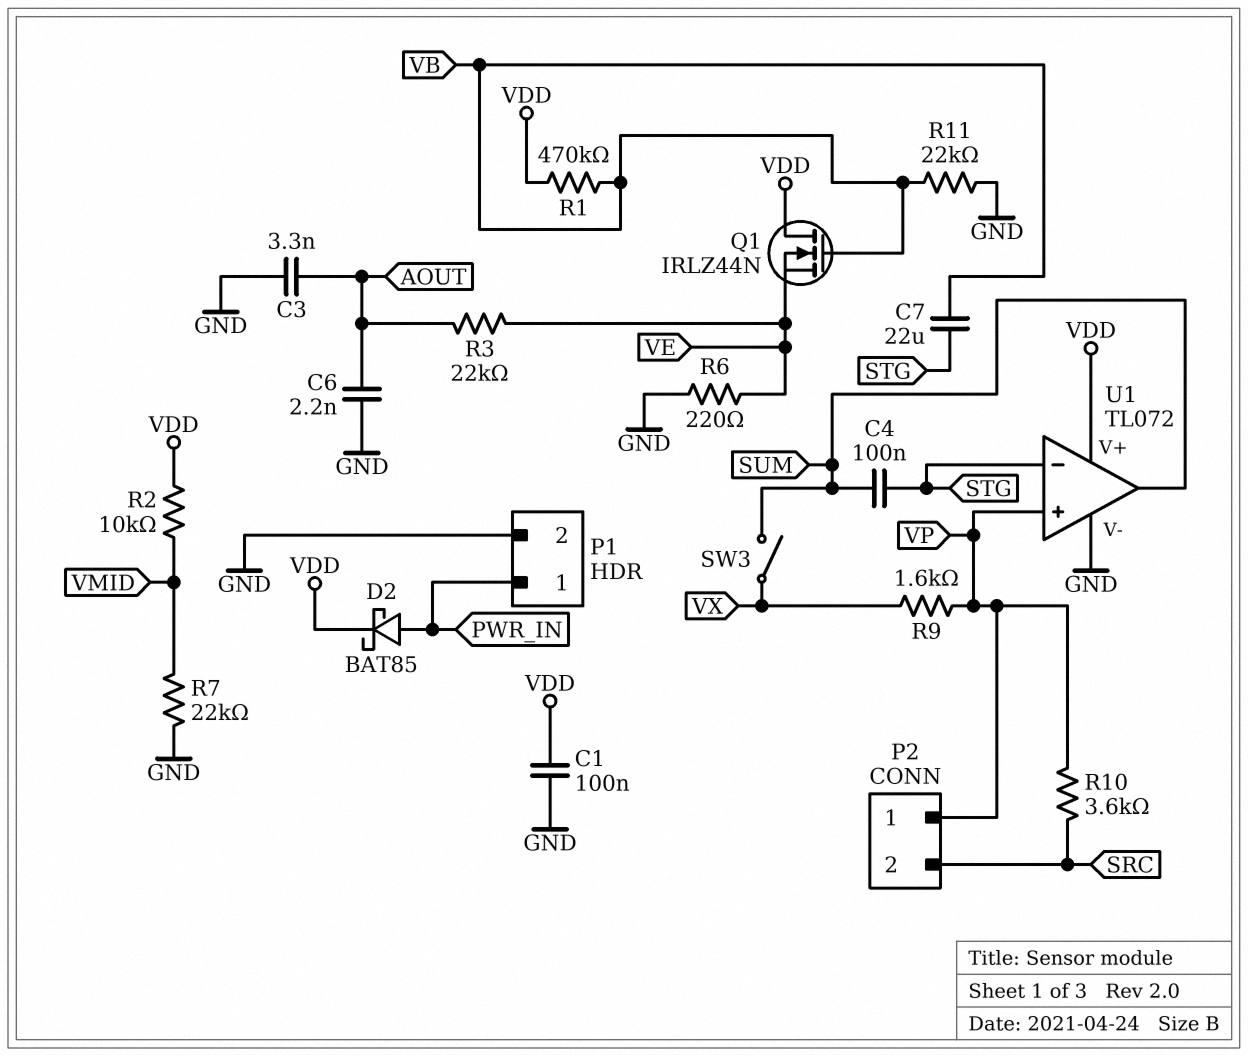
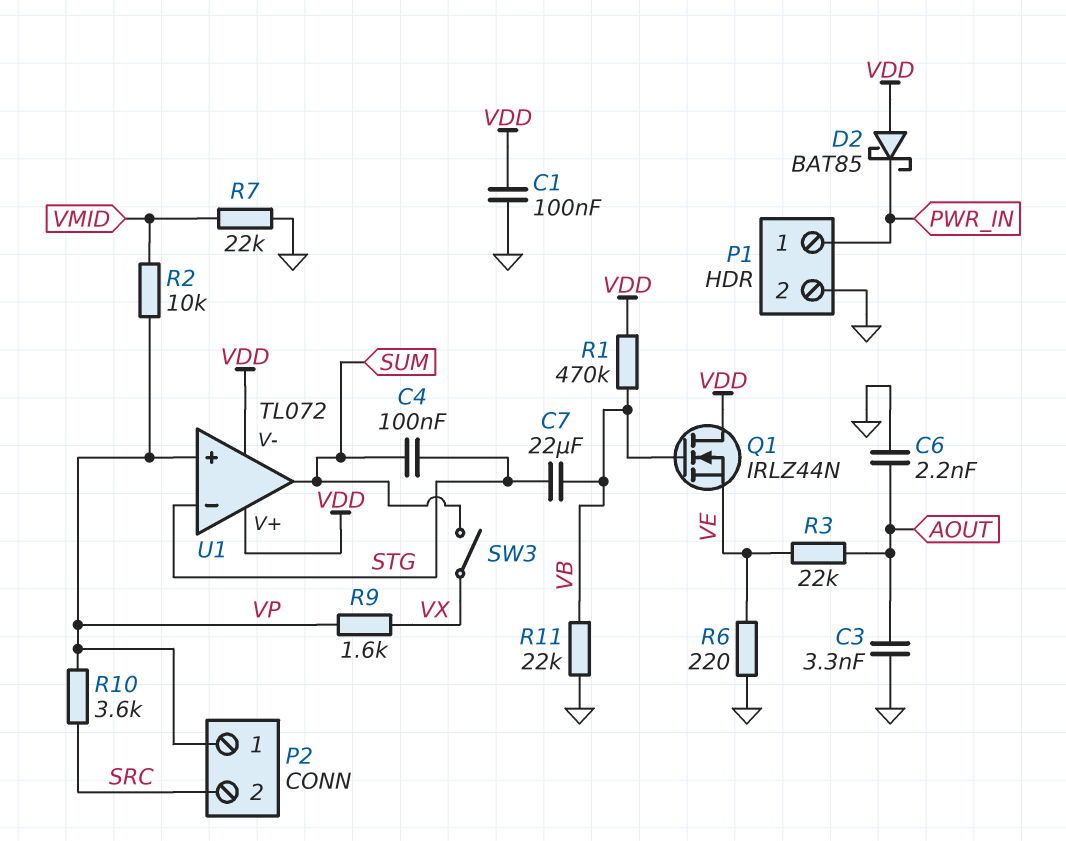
D2: schottky BAT85 (A PWR_IN, K VDD) -> schottky BAT85 (A VDD, K PWR_IN)
R2: 10k (VDD, VMID) -> 10k (VMID, VP)
U1 pin V-: GND -> VDD

